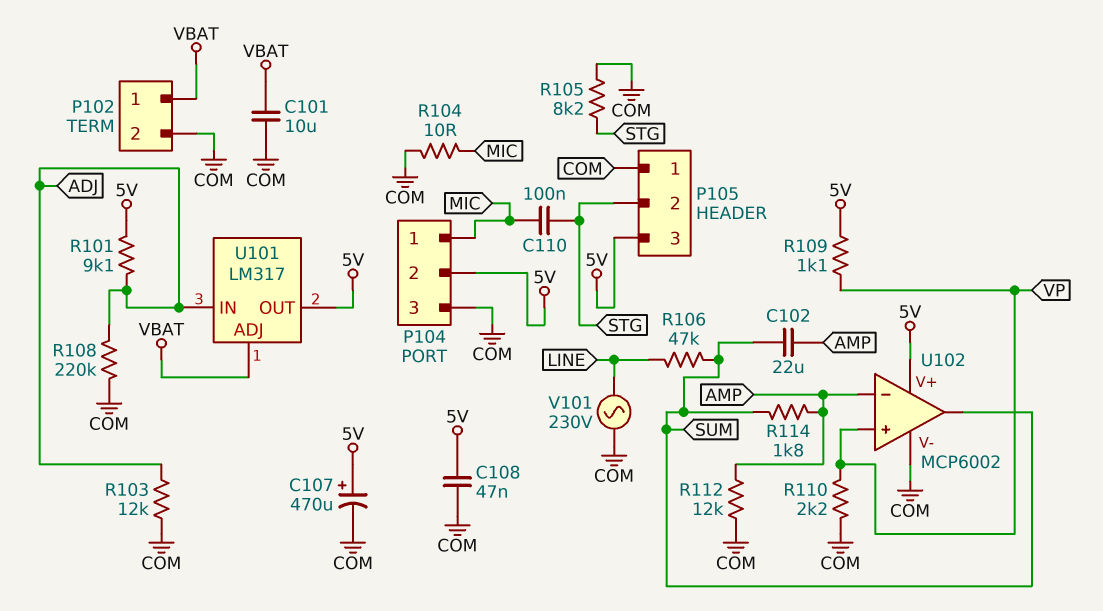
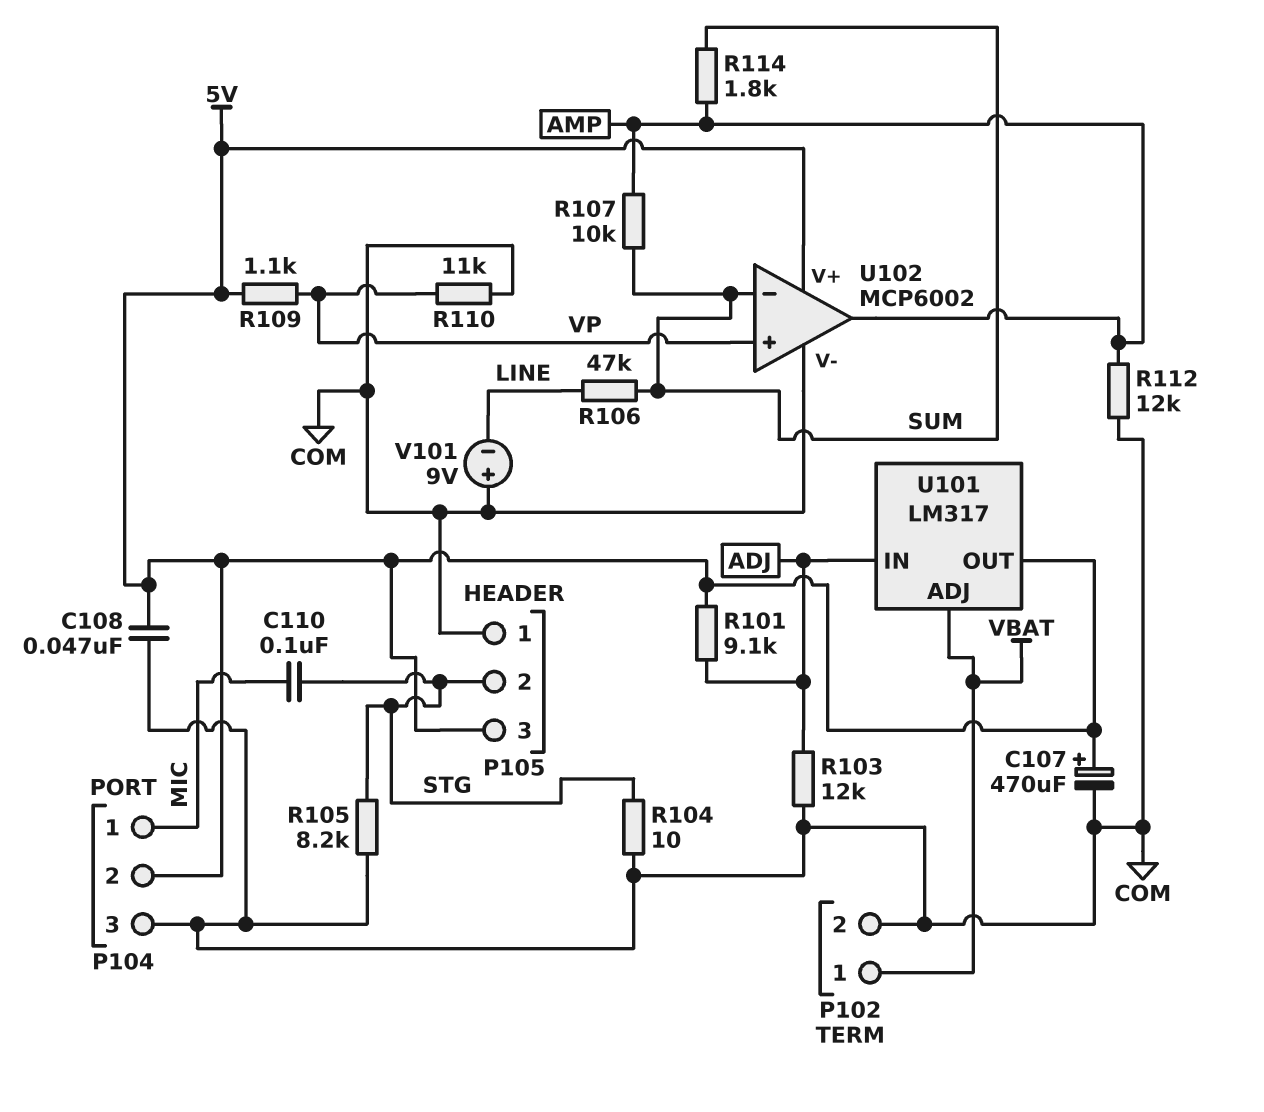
C101: 10uF (COM, VBAT) -> none
C102: 22uF (AMP, SUM) -> none
R104: 10 (COM, MIC) -> 10 (COM, STG)
R107: none -> 10k (AMP, SUM)
R108: 220k (ADJ, COM) -> none
R110: 2.2k (COM, VP) -> 11k (COM, VP)
U102 pin in-: AMP -> SUM
U102 pin out: SUM -> AMP
V101: AC 230V (COM, LINE) -> 9V (plus COM, minus LINE)

